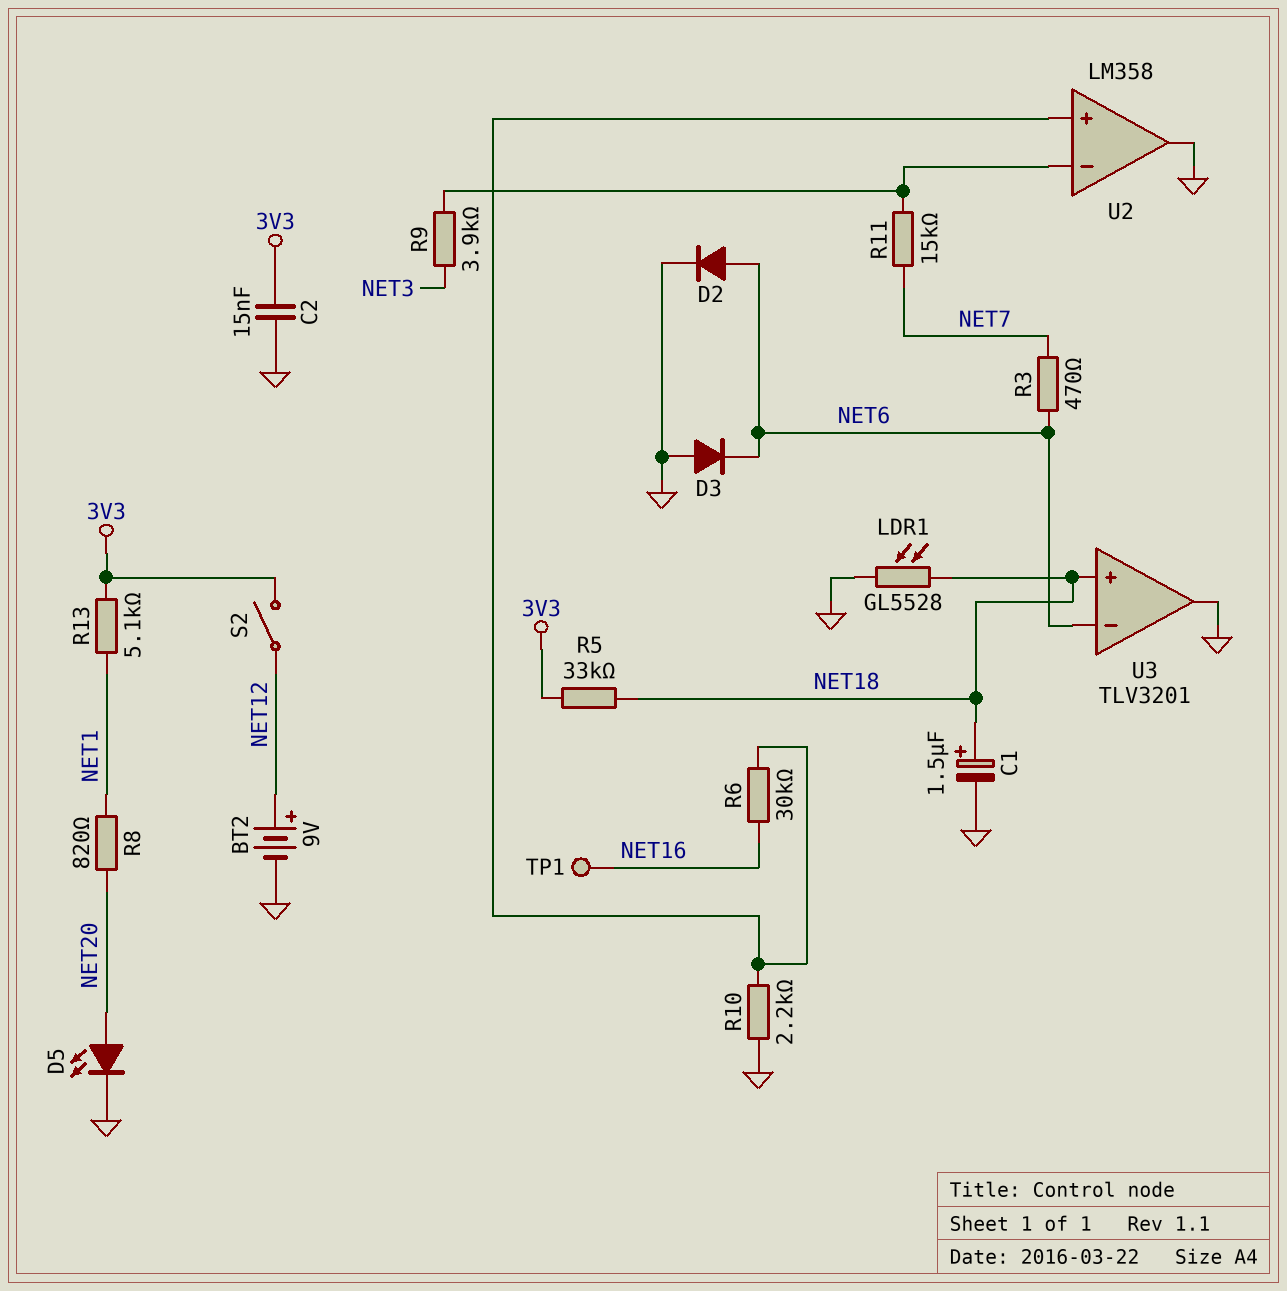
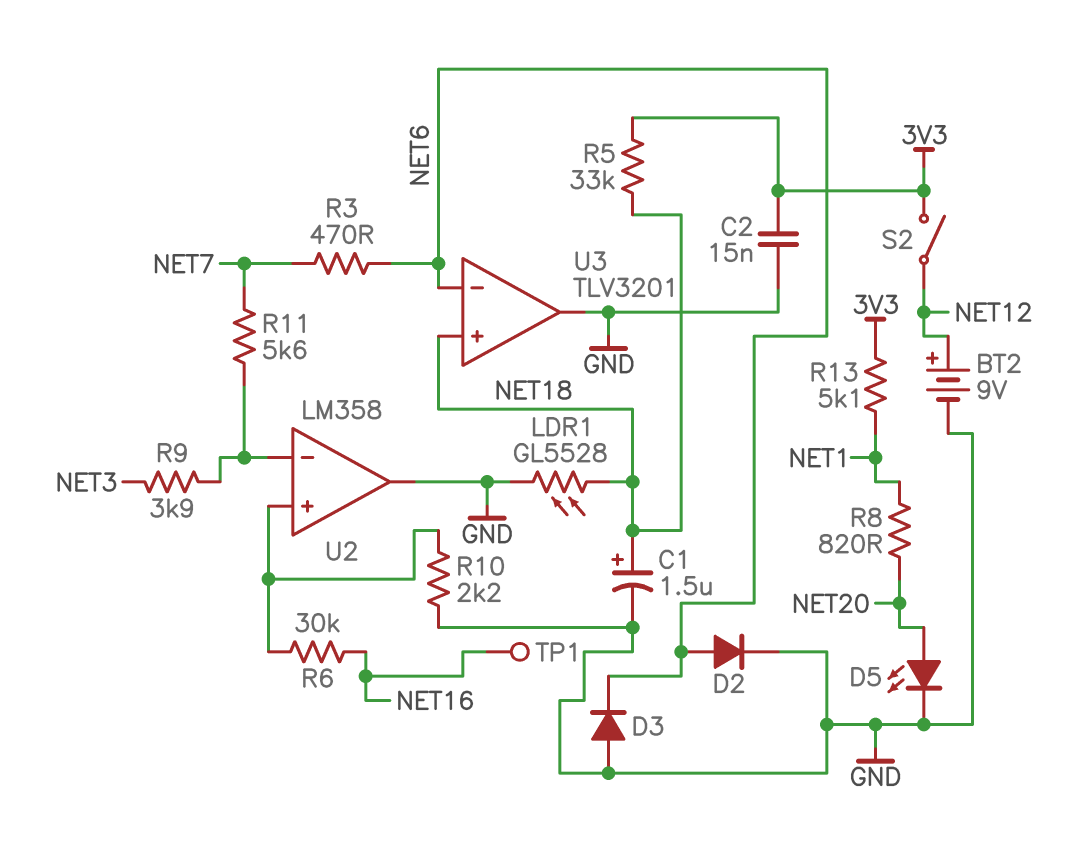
R11: 15k (NET7, U2/in-) -> 5.6k (NET7, U2/in-)

